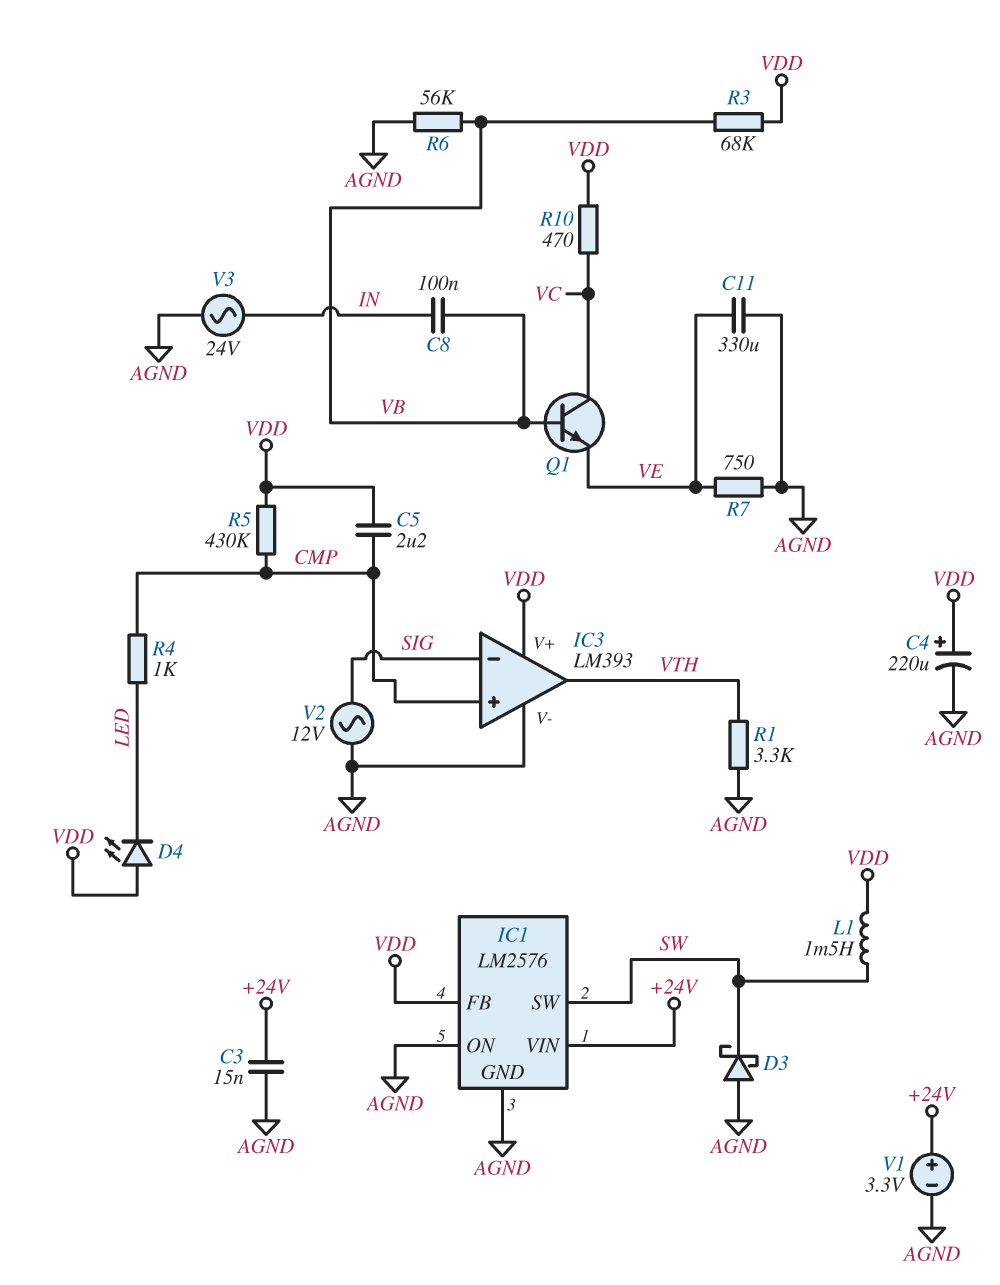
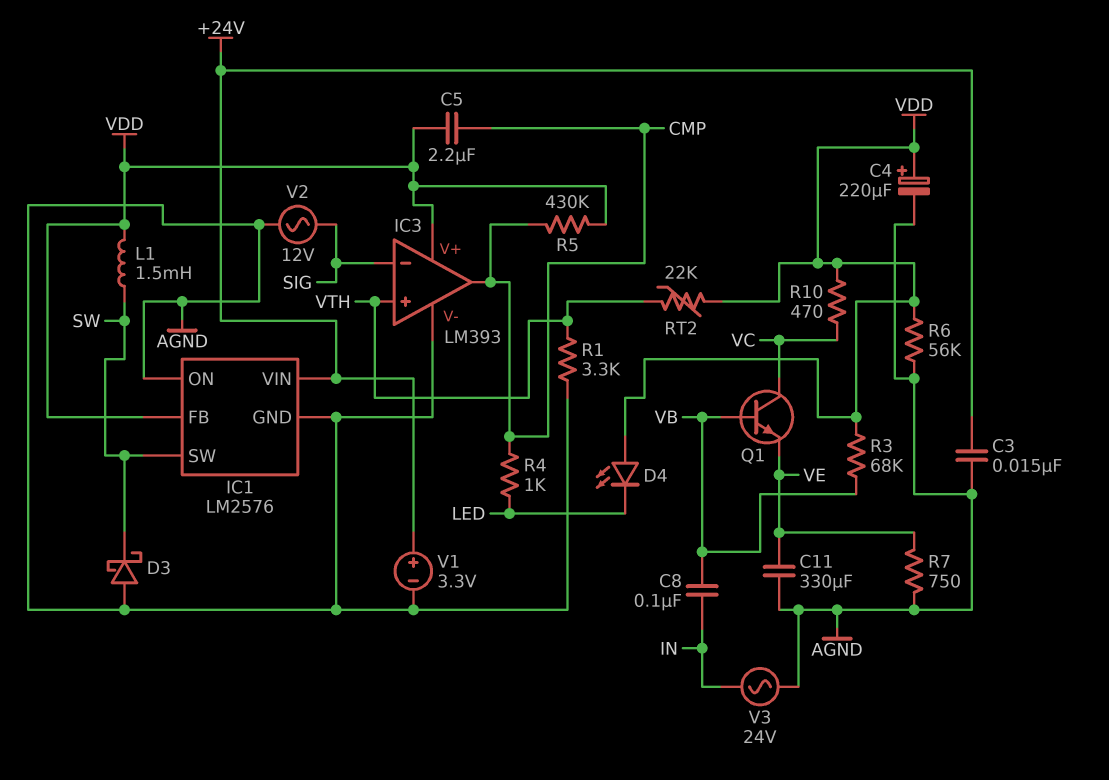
IC3 pin in+: CMP -> VTH
IC3 pin out: VTH -> CMP
R6: 56k (AGND, VB) -> 56k (AGND, VDD)
RT2: none -> 22k (VDD, VTH)

